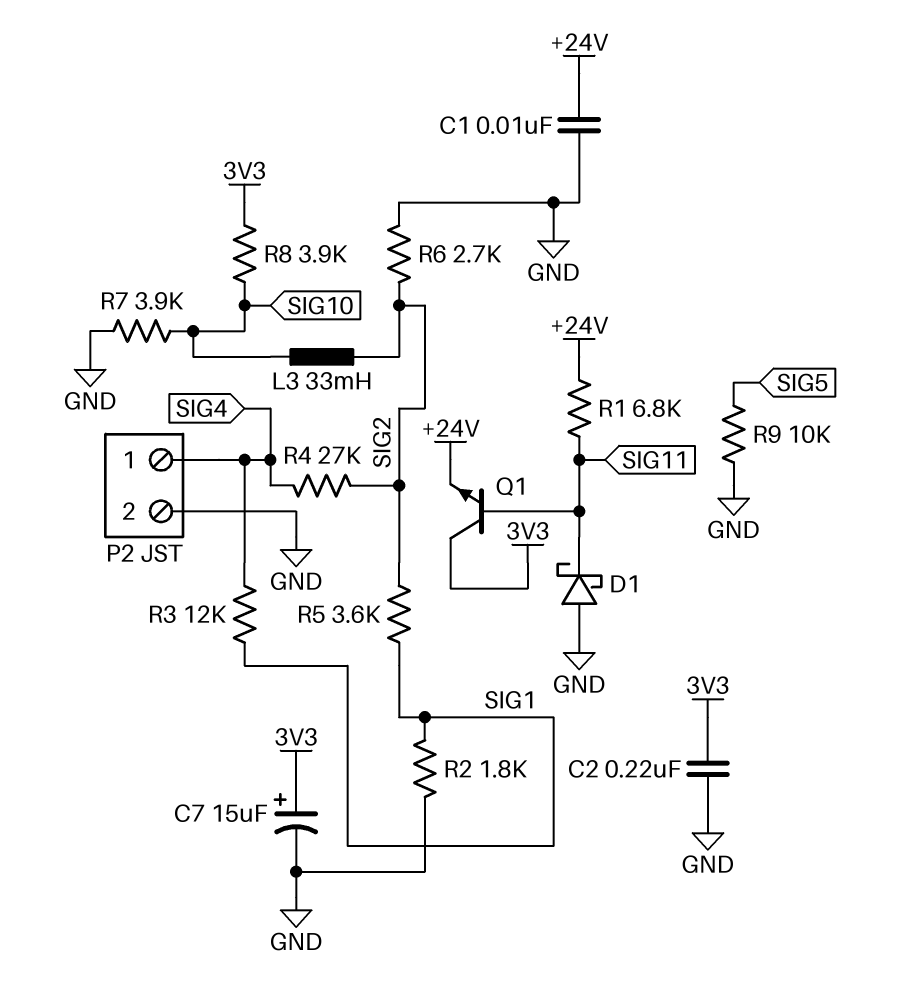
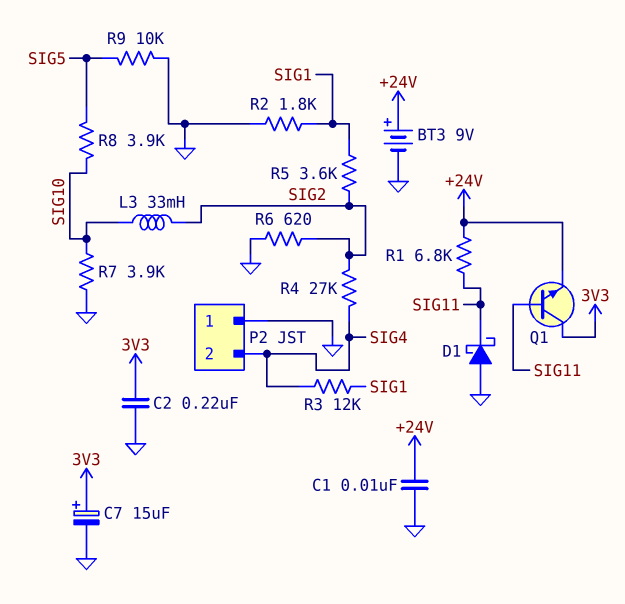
BT3: none -> 9V (plus +24V, minus GND)
P2 pin 1: SIG4 -> GND
P2 pin 2: GND -> SIG4
R6: 2.7k (GND, SIG2) -> 620 (GND, SIG2)
R8: 3.9k (3V3, SIG10) -> 3.9k (SIG5, SIG10)

